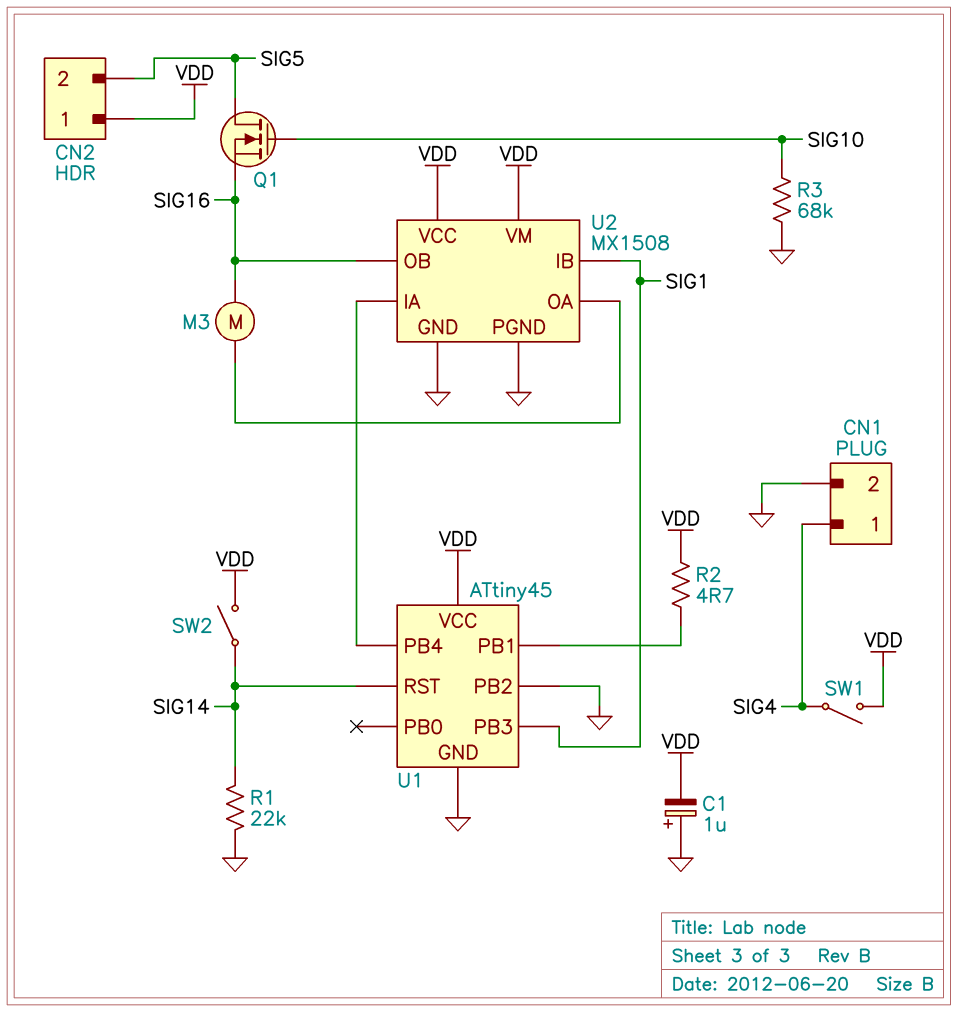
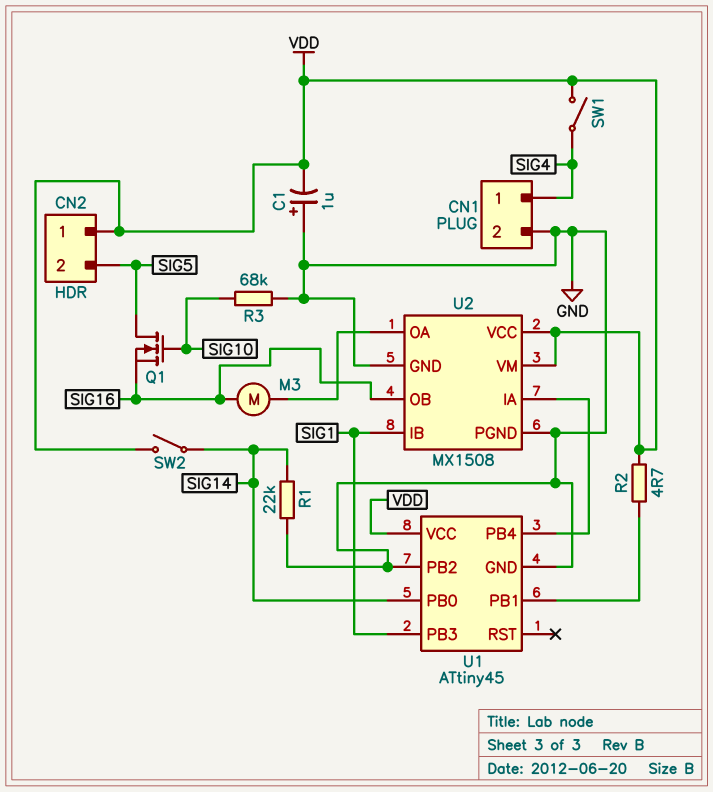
U1 pin PB0: none -> SIG14
U1 pin RST: SIG14 -> none

